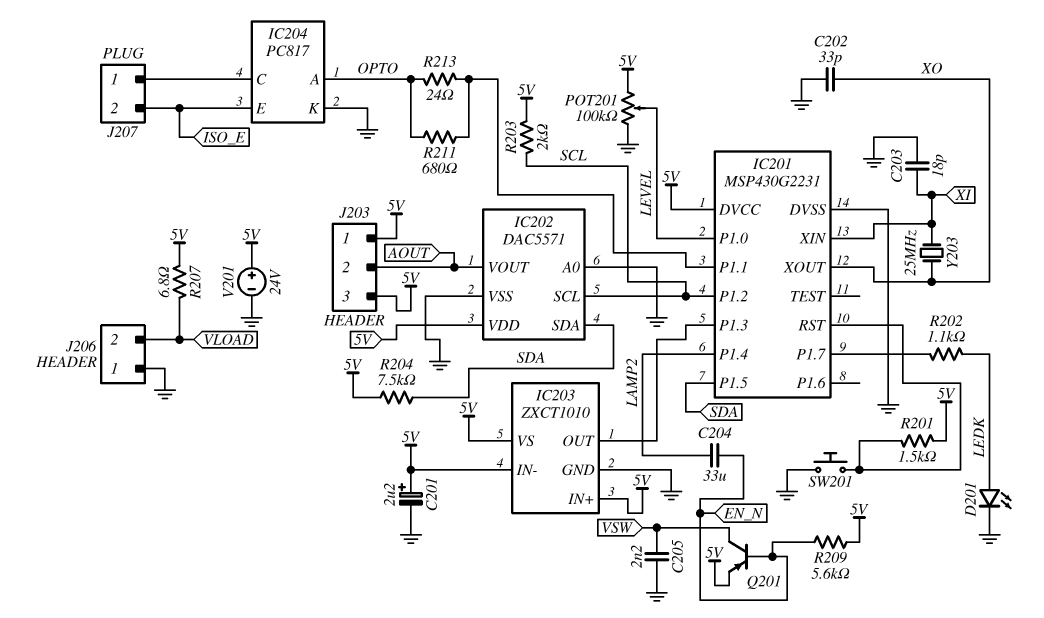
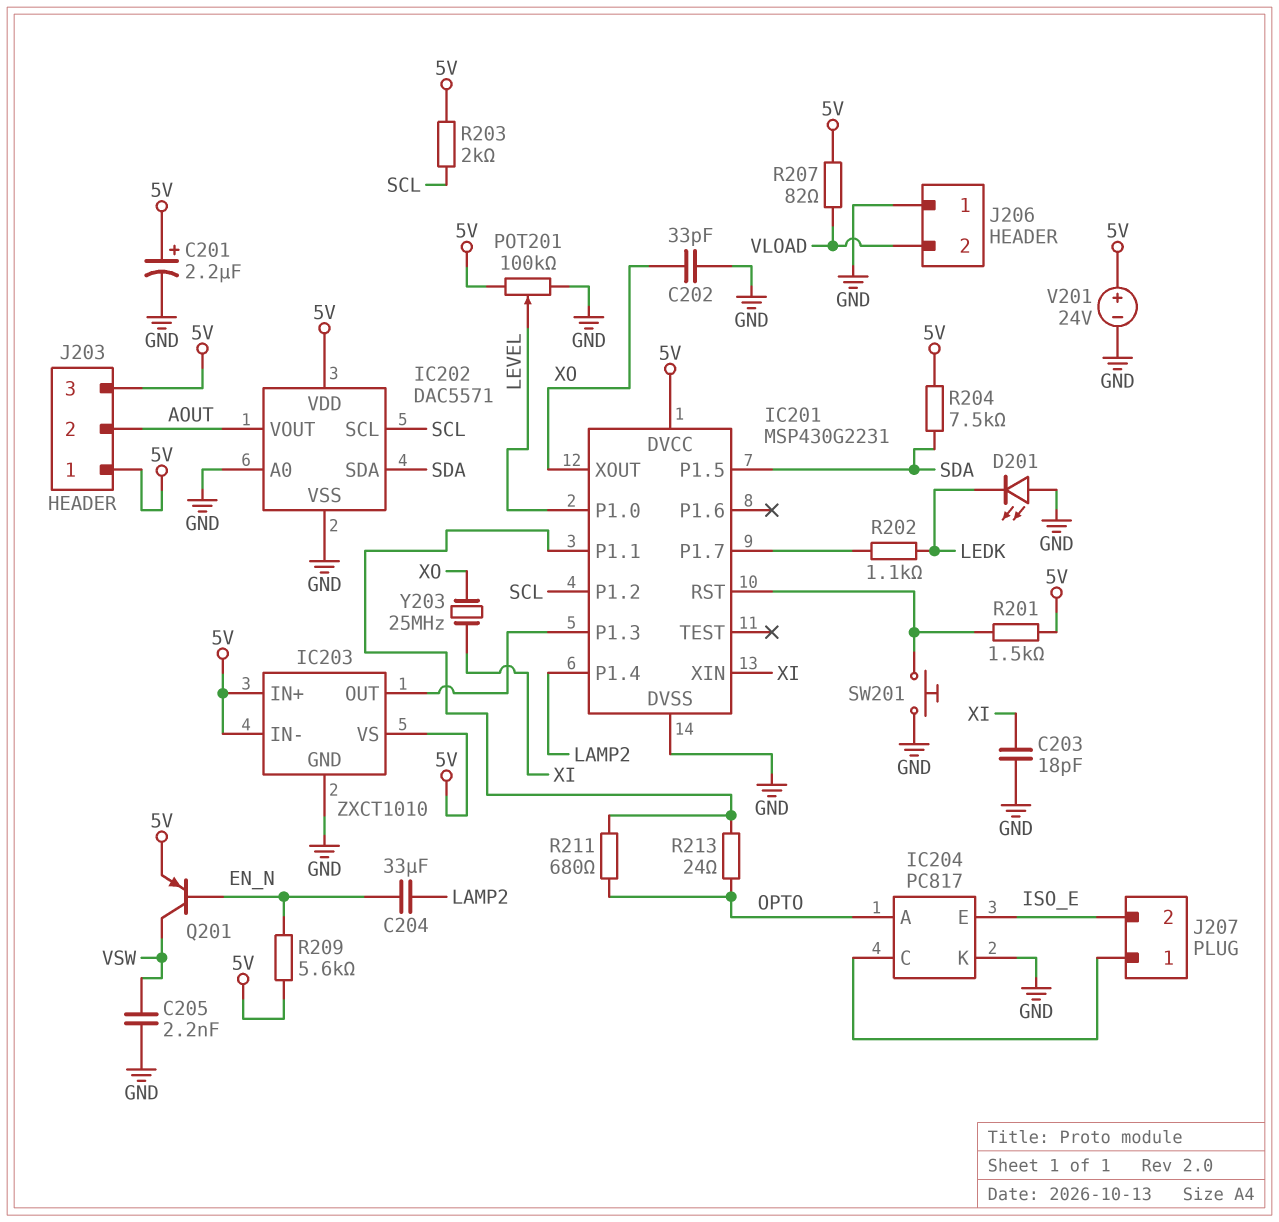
D201: LED (A LEDK, K GND) -> LED (A GND, K LEDK)
R207: 6.8 (5V, VLOAD) -> 82 (5V, VLOAD)

